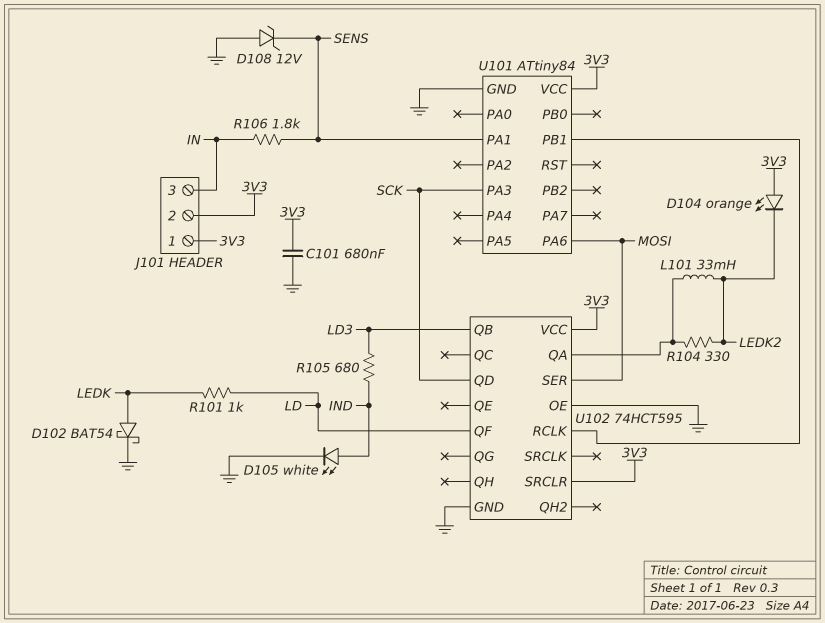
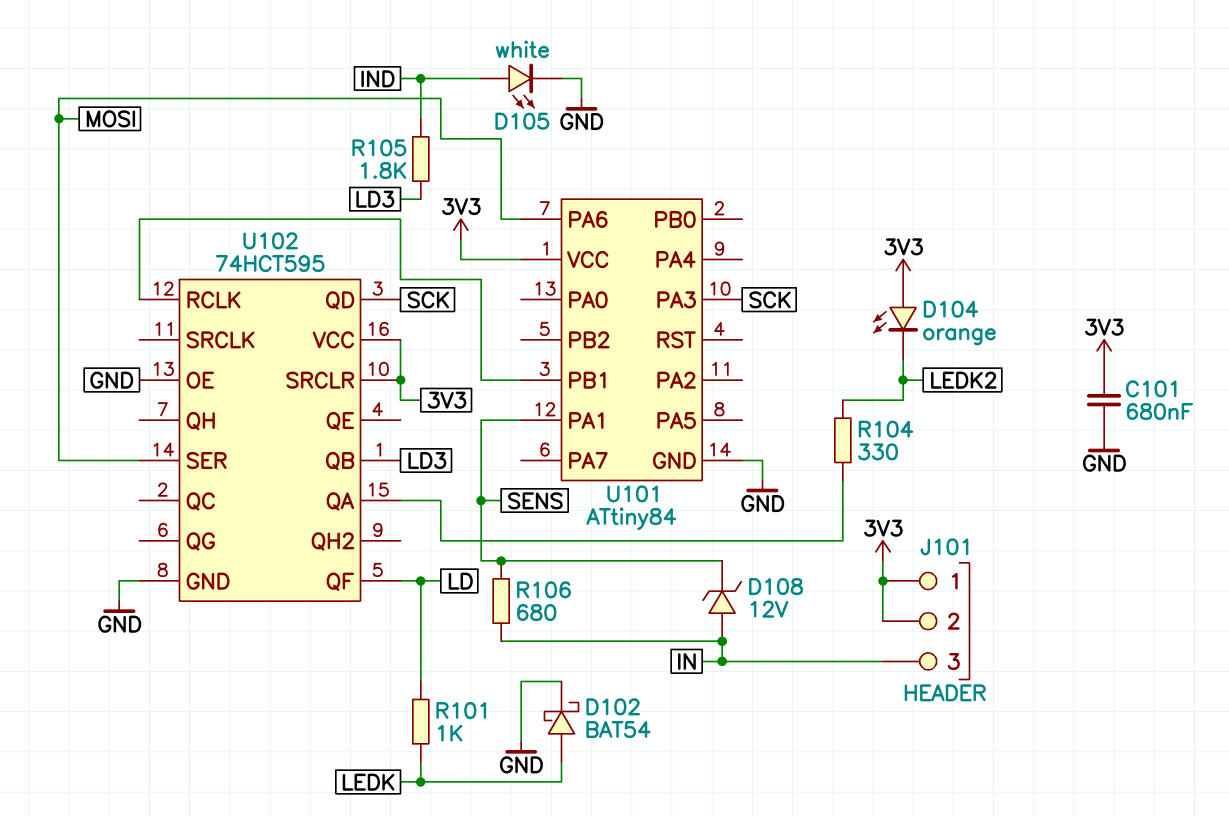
D108: zener 12V (A GND, K SENS) -> zener 12V (A IN, K SENS)
L101: 33mH (LEDK2, U102/QA) -> none
R105: 680 (IND, LD3) -> 1.8k (IND, LD3)
R106: 1.8k (IN, SENS) -> 680 (IN, SENS)

